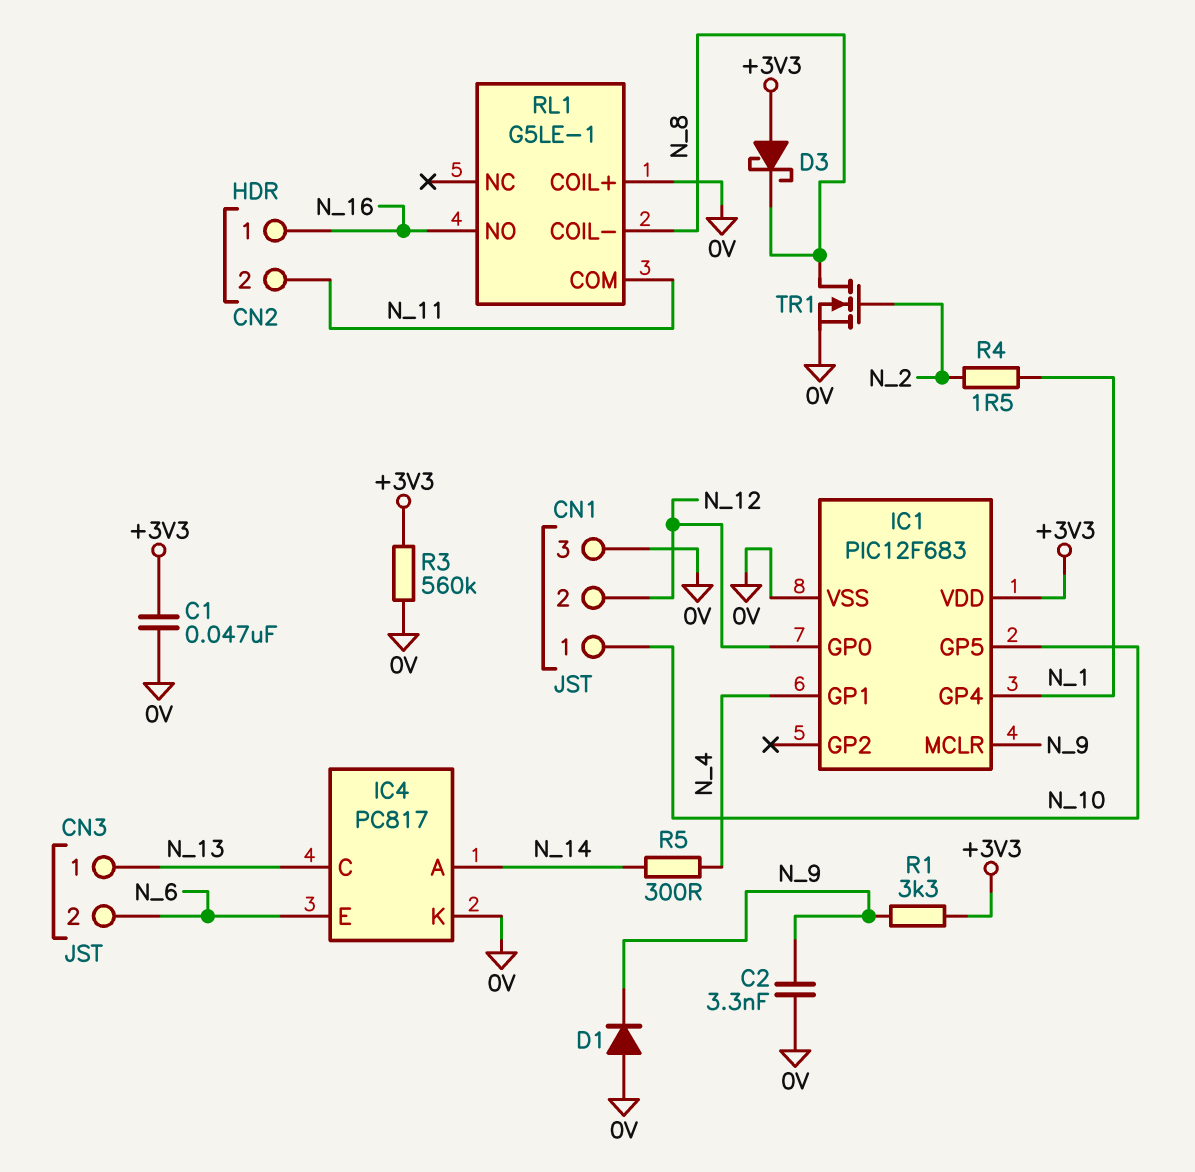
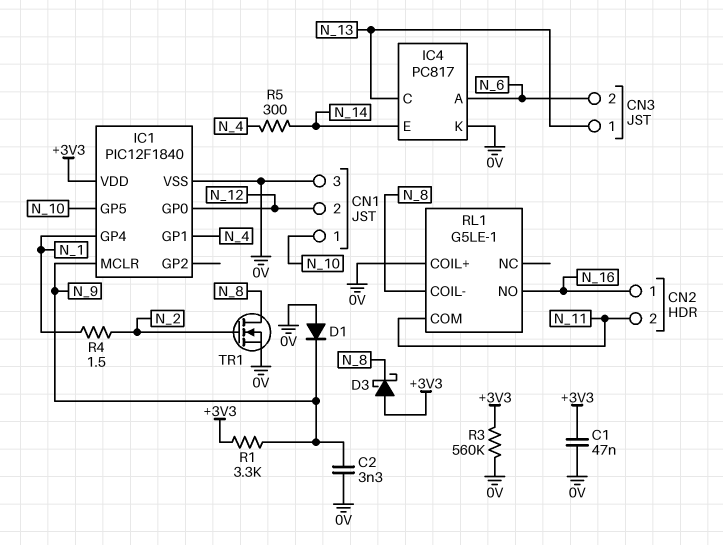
IC1: PIC12F683 -> PIC12F1840
IC4 pin A: N_14 -> N_6
IC4 pin E: N_6 -> N_14

